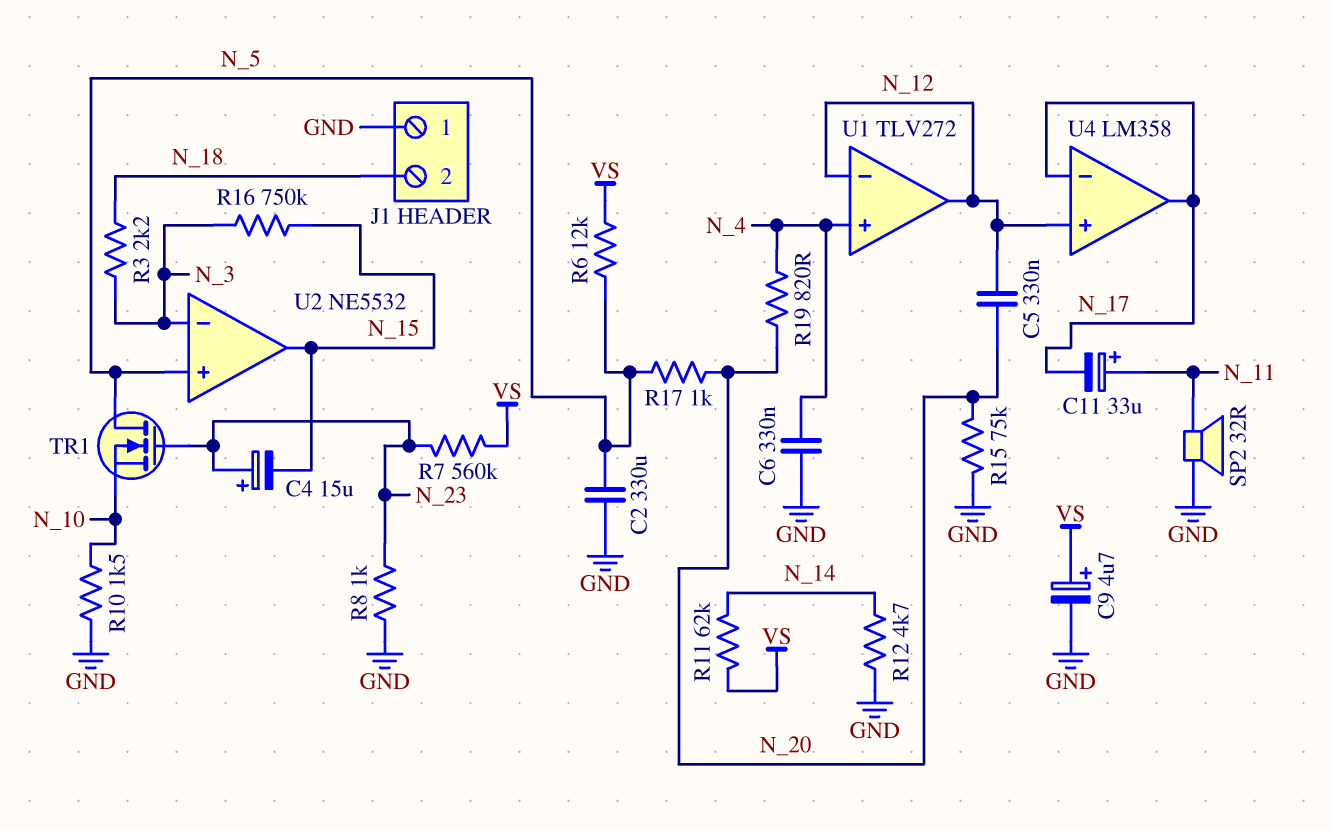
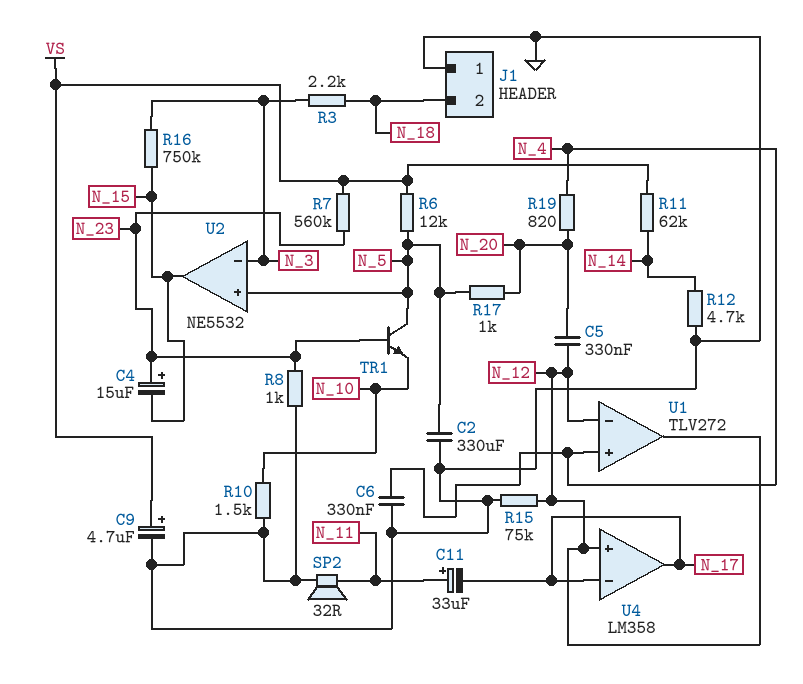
R15: 75k (GND, N_20) -> 75k (GND, N_12)
TR1: NMOS (G N_23, D N_5, S N_10) -> NPN (B N_23, C N_5, E N_10)

